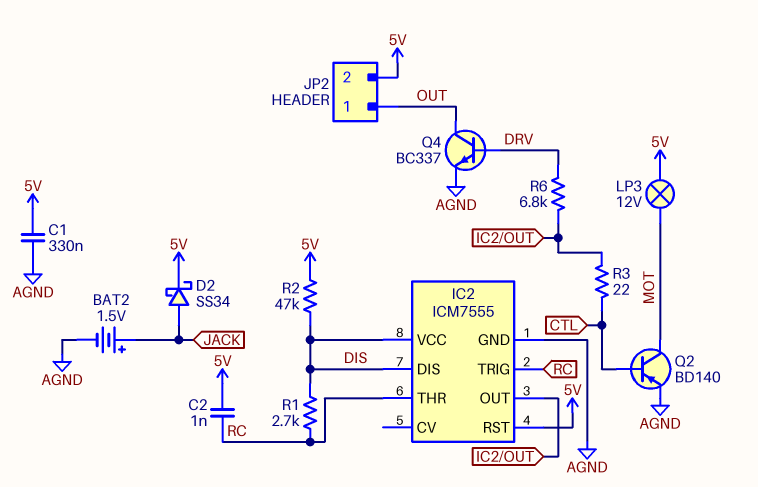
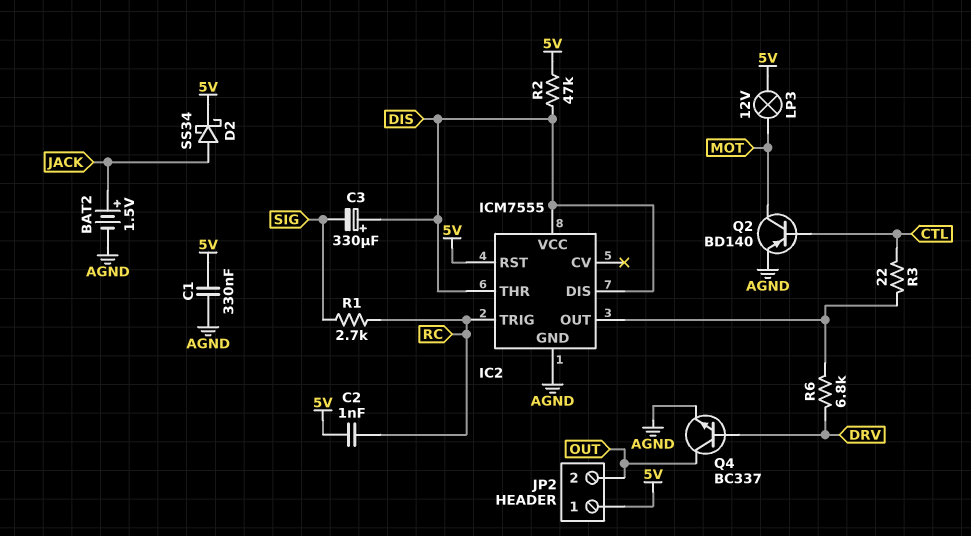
C3: none -> 330uF (plus DIS, minus SIG)
IC2 pin THR: RC -> DIS
JP2 pin 1: OUT -> 5V
JP2 pin 2: 5V -> OUT
R1: 2.7k (DIS, RC) -> 2.7k (RC, SIG)

